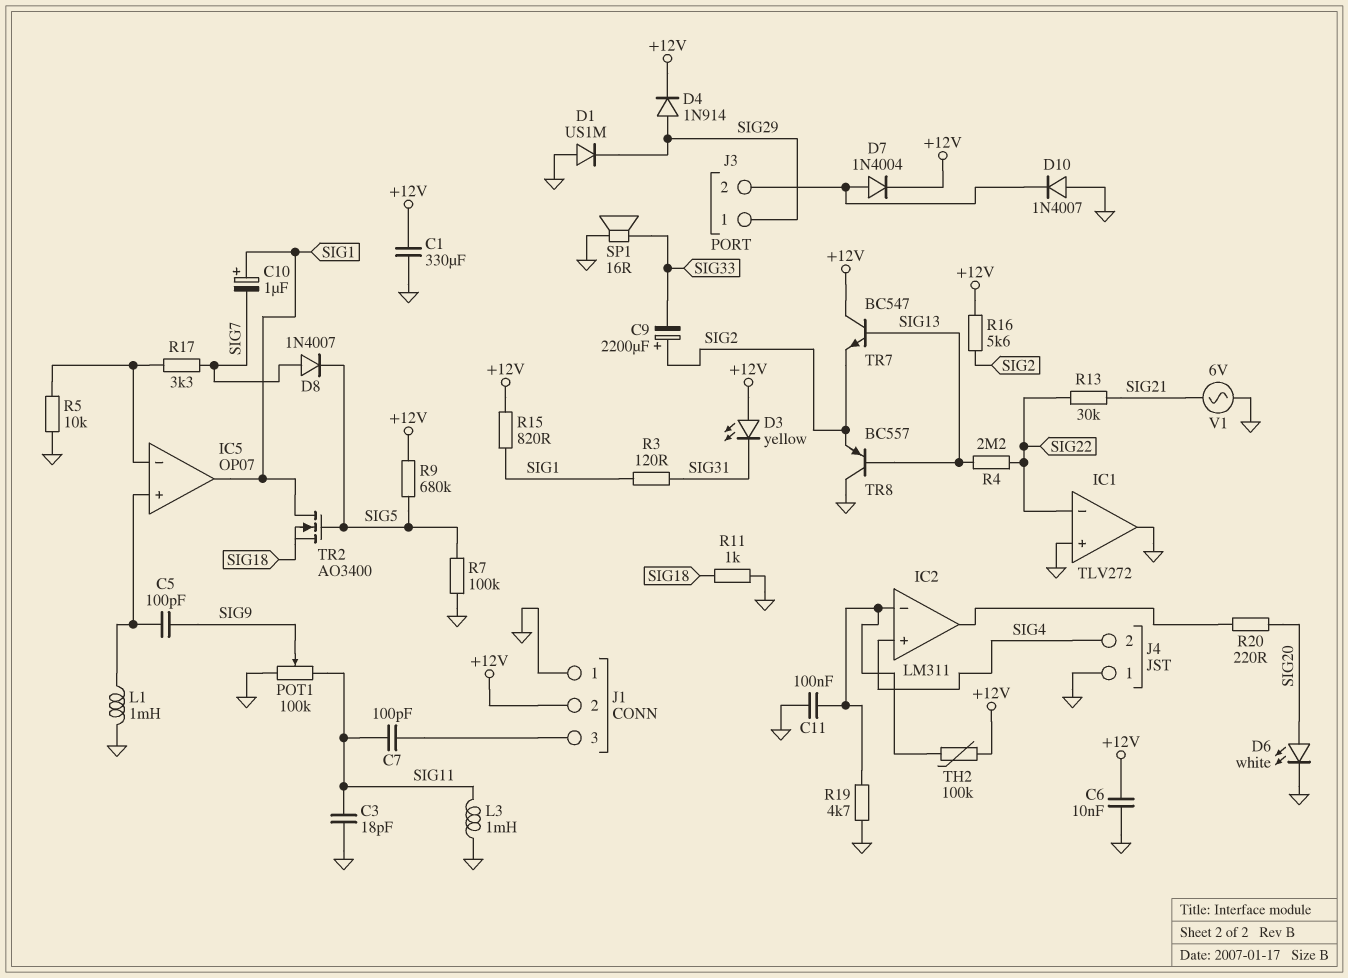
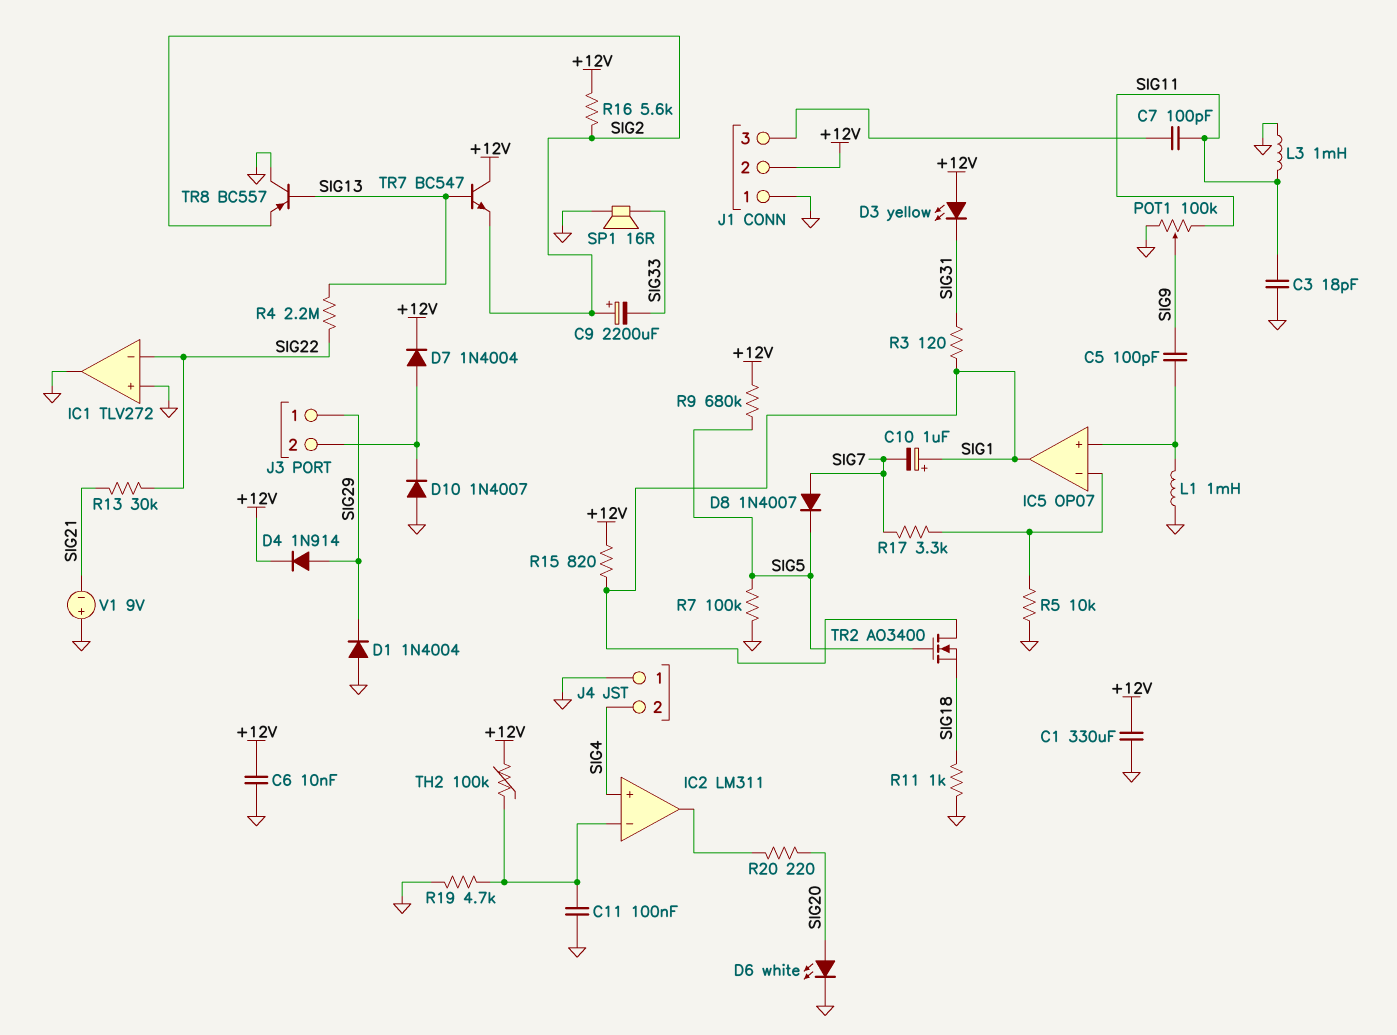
D1: diode US1M (A GND, K SIG29) -> diode 1N4004 (A GND, K SIG29)
V1: AC 6V (GND, SIG21) -> 9V (plus GND, minus SIG21)

